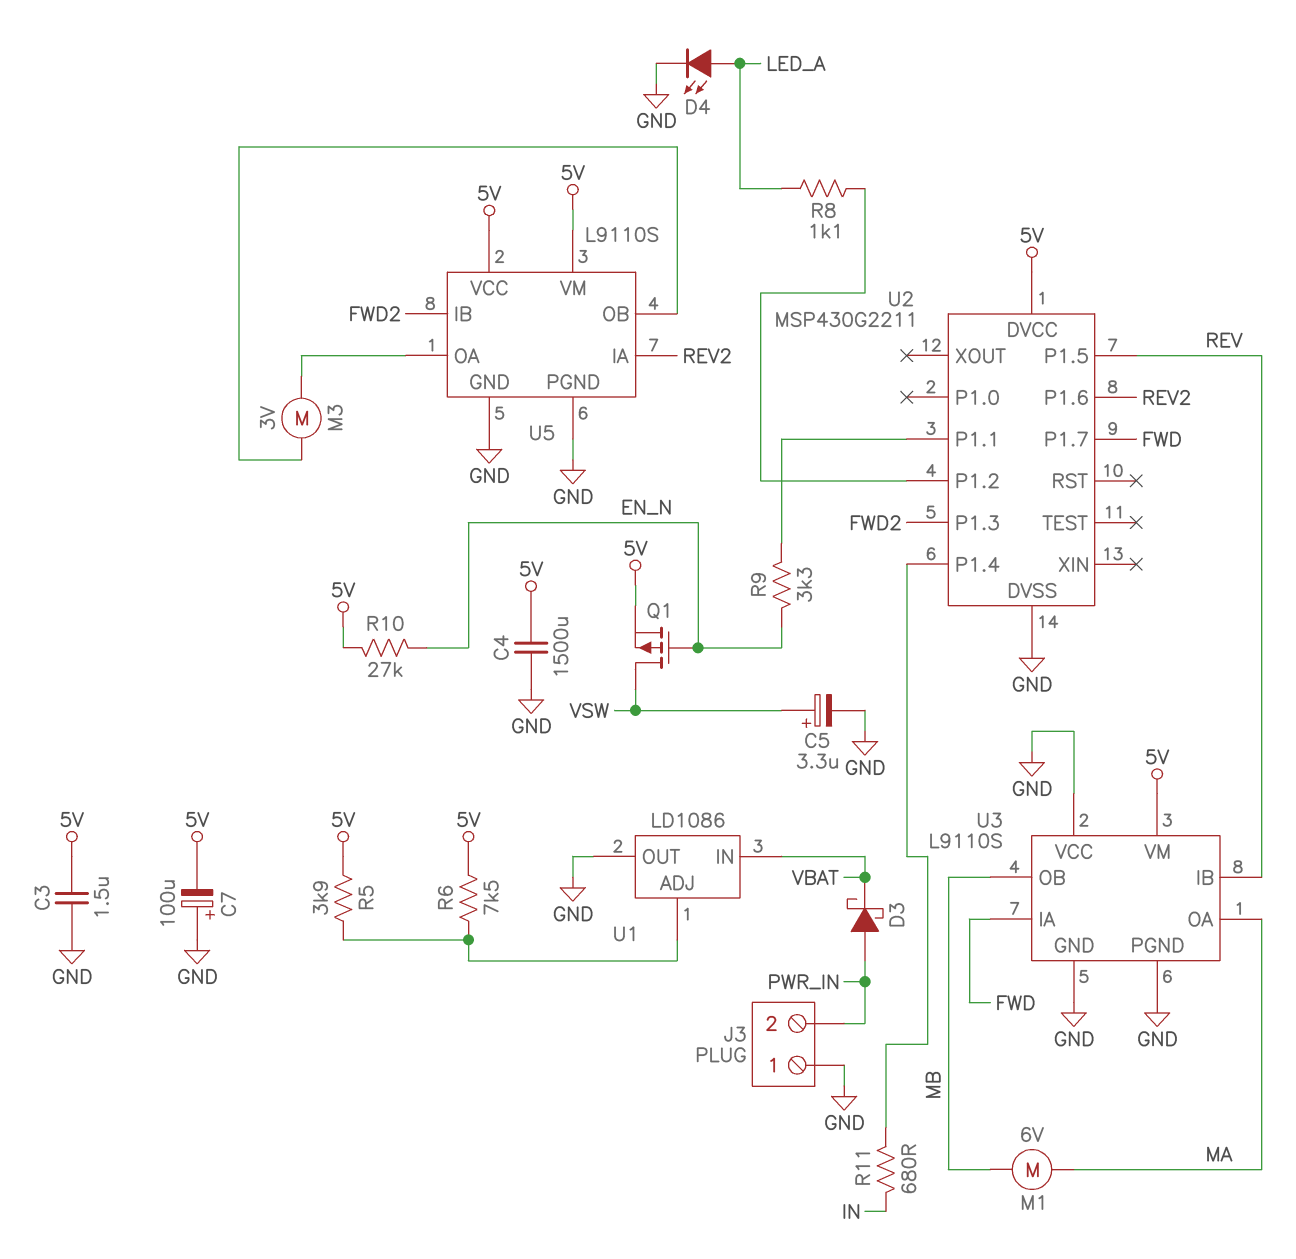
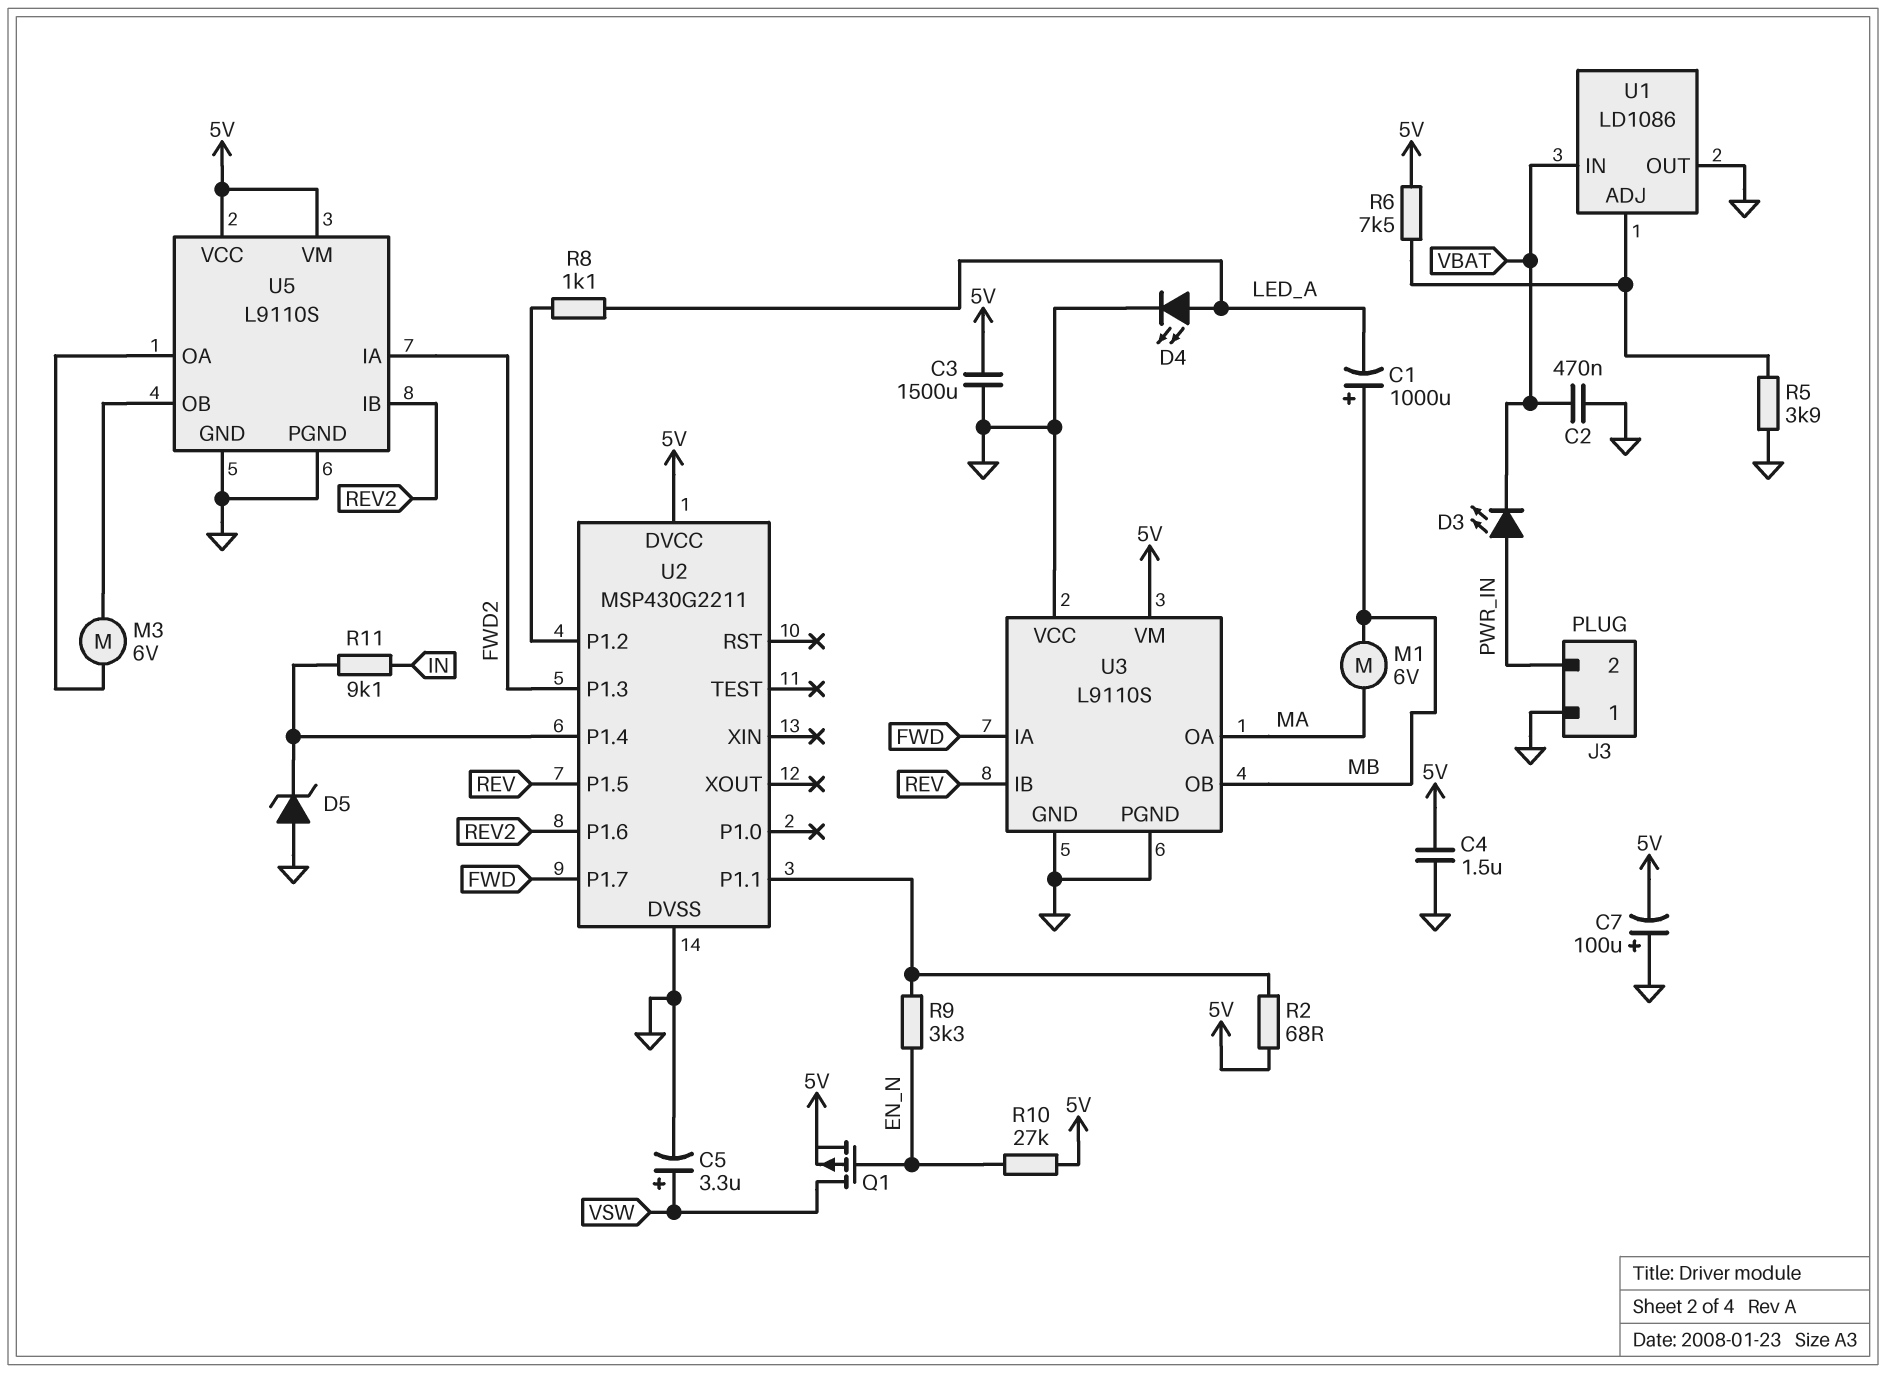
C1: none -> 1000uF (plus MB, minus LED_A)
C2: none -> 470nF (GND, VBAT)
C3: 1.5uF (5V, GND) -> 1500uF (5V, GND)
C4: 1500uF (5V, GND) -> 1.5uF (5V, GND)
D3: schottky (A PWR_IN, K VBAT) -> LED (A PWR_IN, K VBAT)
D5: none -> zener (A GND, K U2/P1.4)
M3: motor 3V (U5/OA, U5/OB) -> motor 6V (U5/OA, U5/OB)
R2: none -> 68 (5V, U2/P1.1)
R5: 3.9k (5V, U1/ADJ) -> 3.9k (GND, U1/ADJ)
R11: 680 (IN, U2/P1.4) -> 9.1k (IN, U2/P1.4)
U5 pin IA: REV2 -> FWD2
U5 pin IB: FWD2 -> REV2

